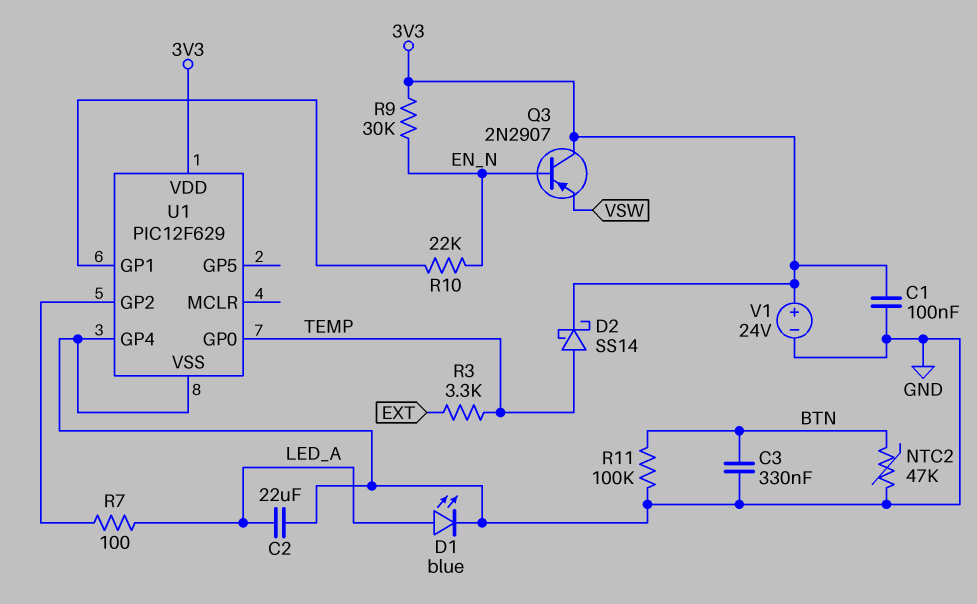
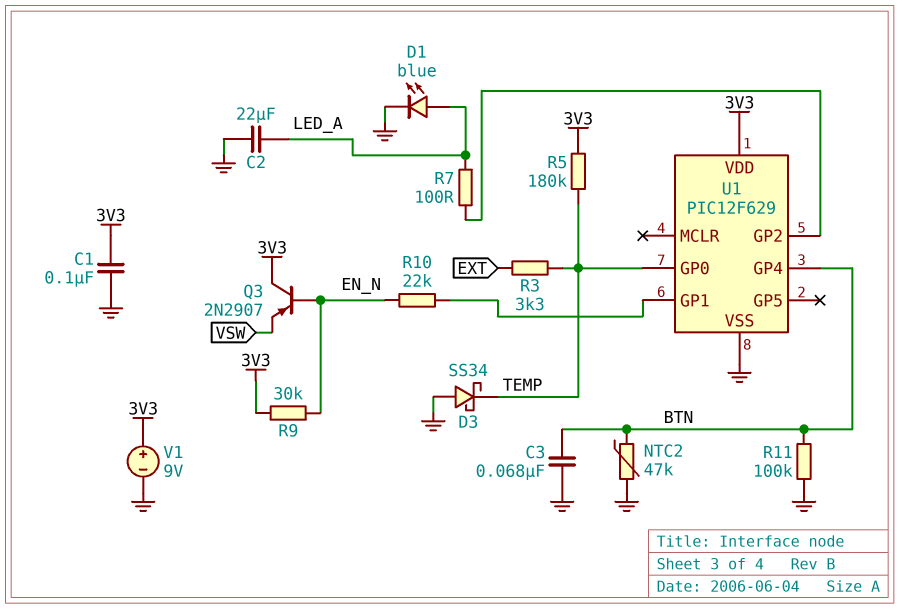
C3: 330nF (BTN, GND) -> 68nF (BTN, GND)
D2: schottky SS14 (A TEMP, K 3V3) -> none
D3: none -> schottky SS34 (A GND, K TEMP)
R5: none -> 180k (3V3, TEMP)
U1 pin GP4: GND -> BTN
V1: 24V (plus 3V3, minus GND) -> 9V (plus 3V3, minus GND)

